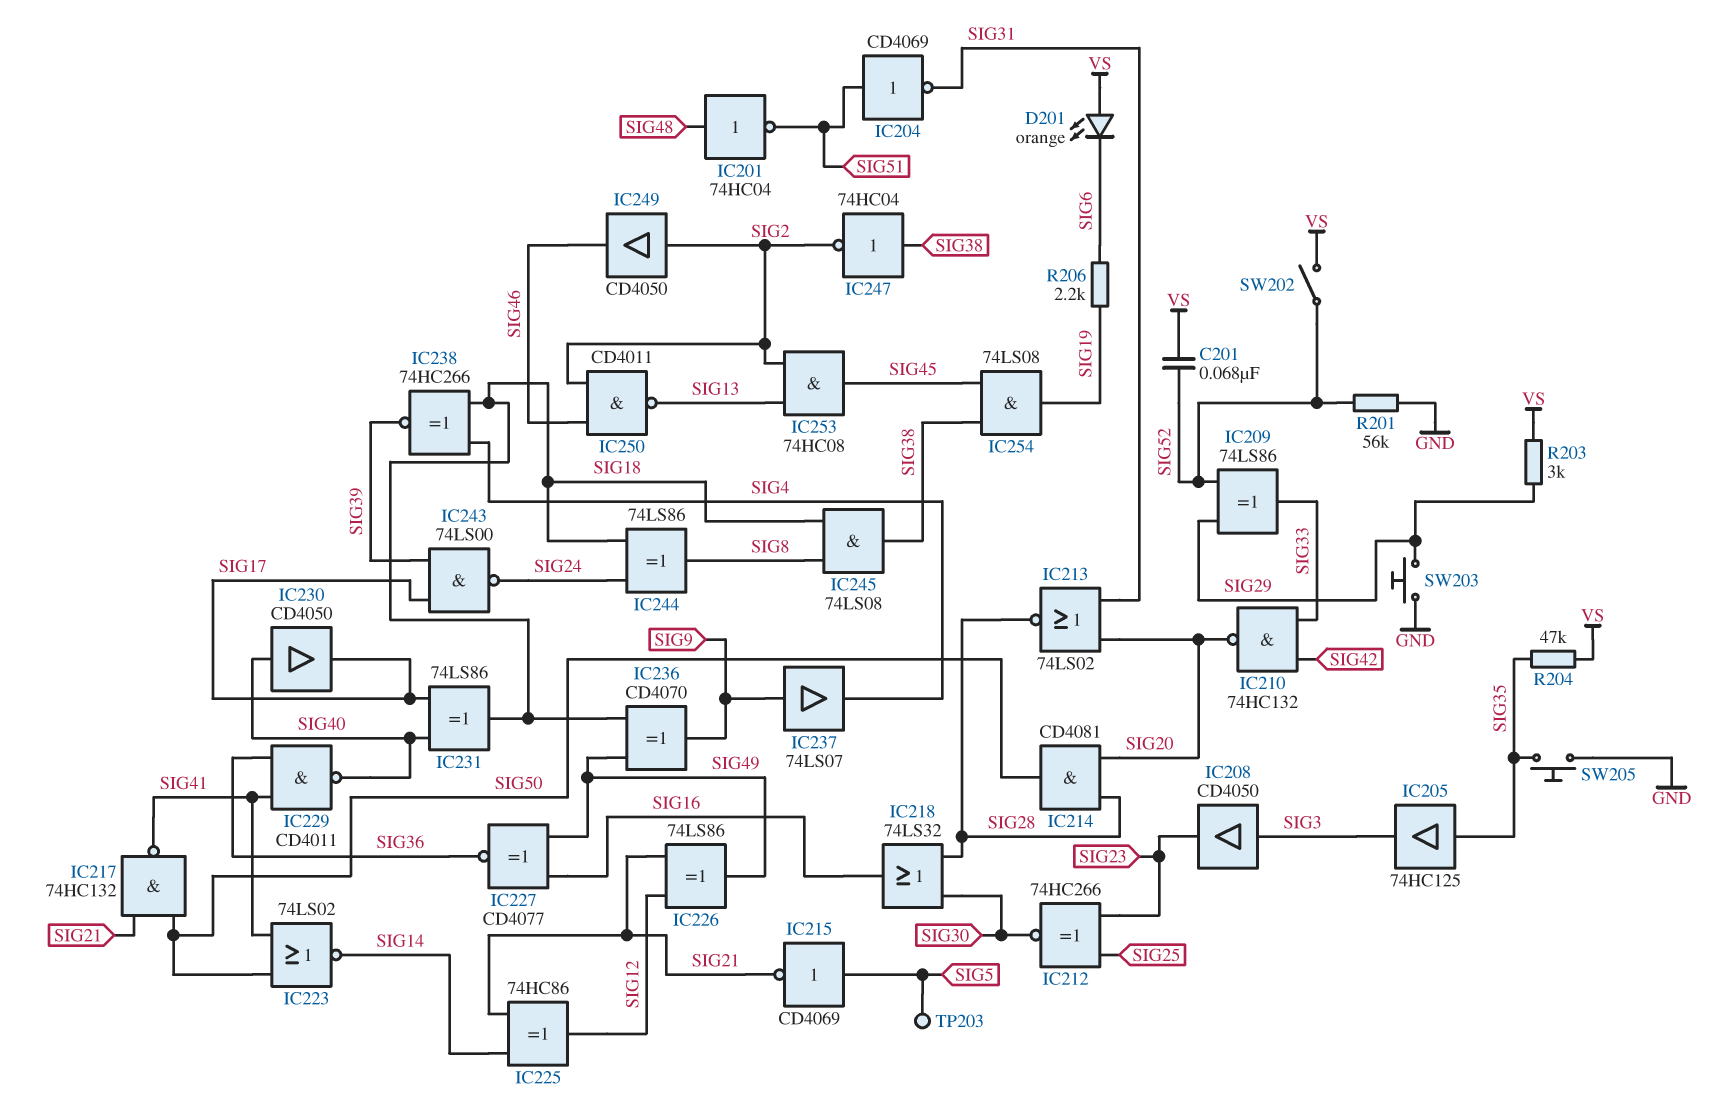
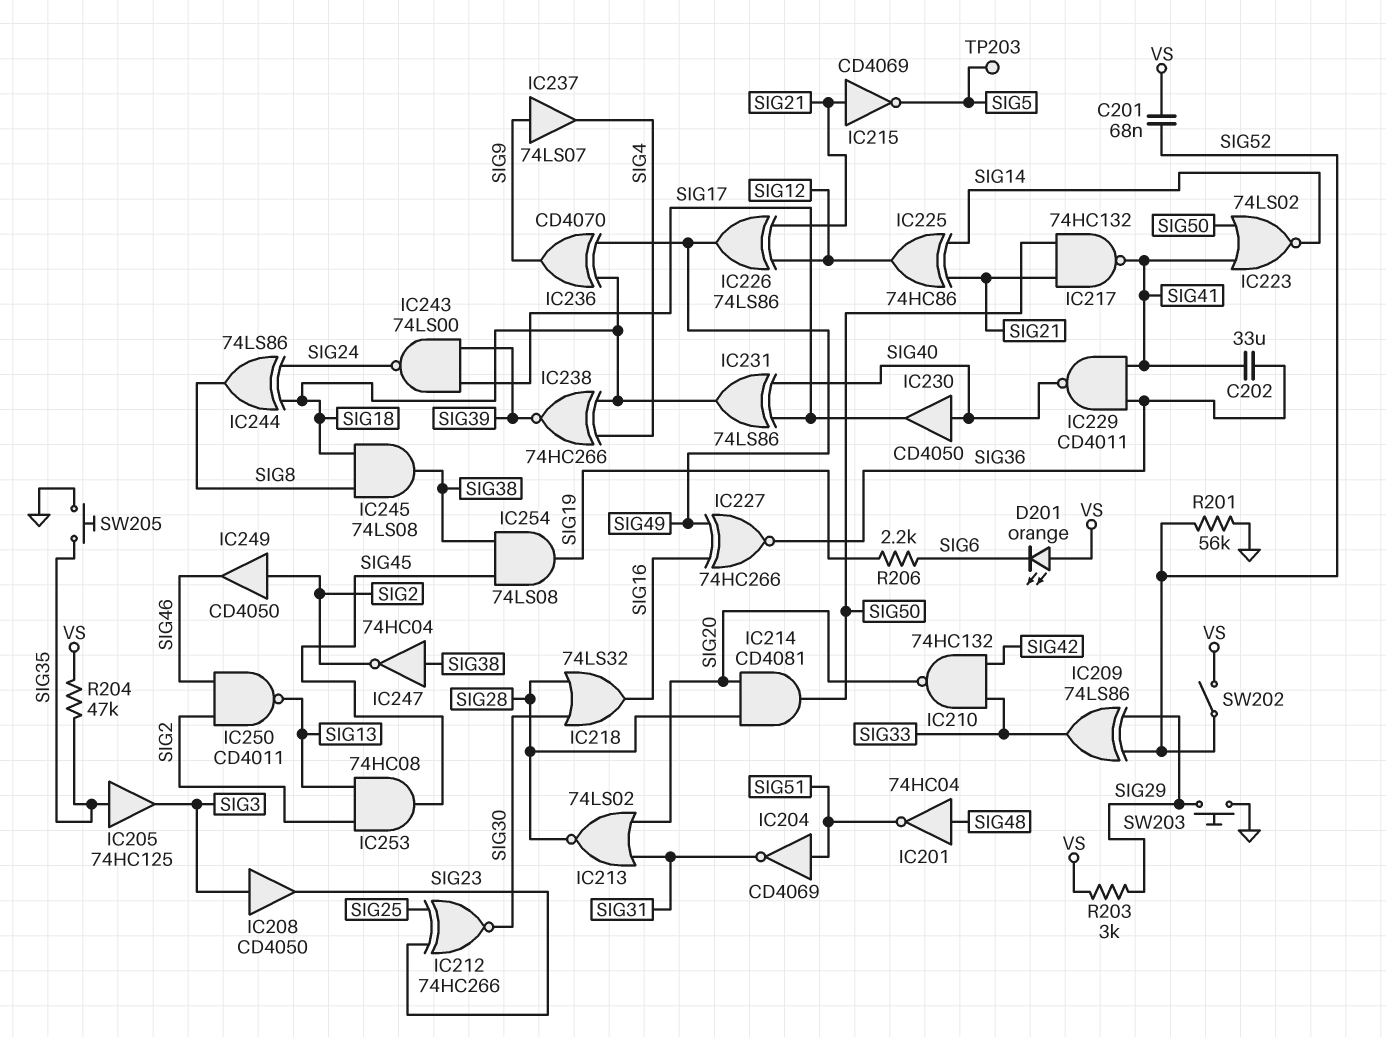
C202: none -> 33uF (SIG36, SIG41)
IC215: NOT CD4069 (in SIG5, out SIG21) -> NOT CD4069 (in SIG21, out SIG5)
IC227: XNOR CD4077 (in SIG16, in SIG49, out SIG36) -> XNOR 74HC266 (in SIG16, in SIG49, out SIG36)

